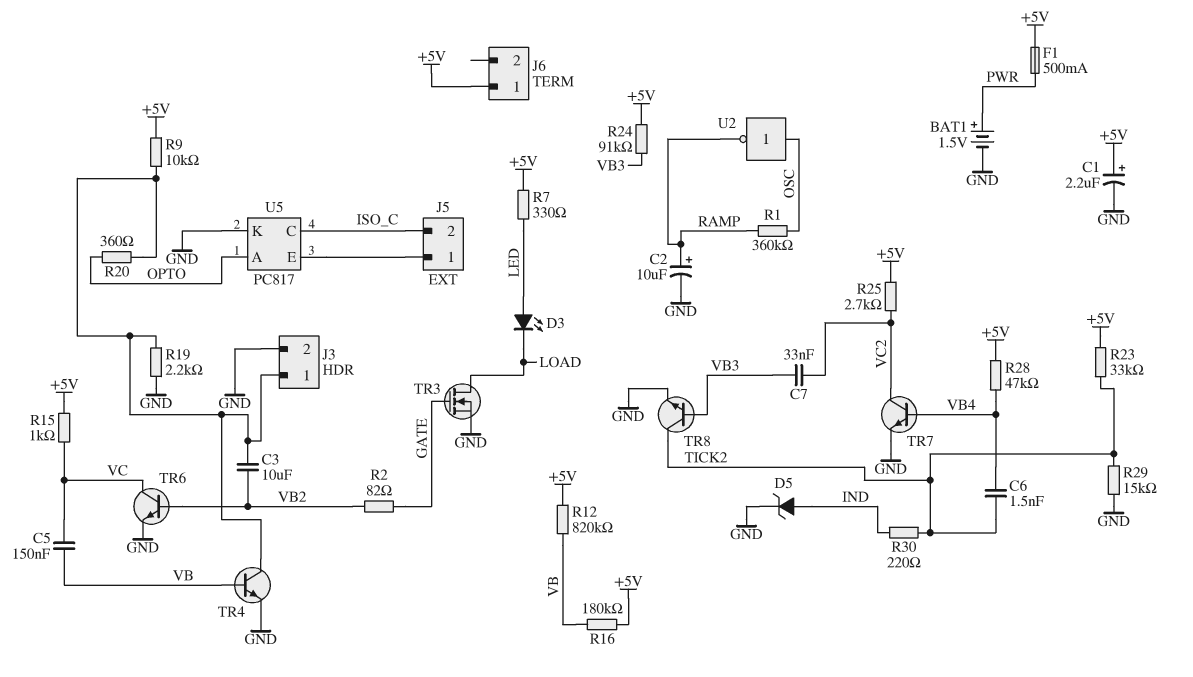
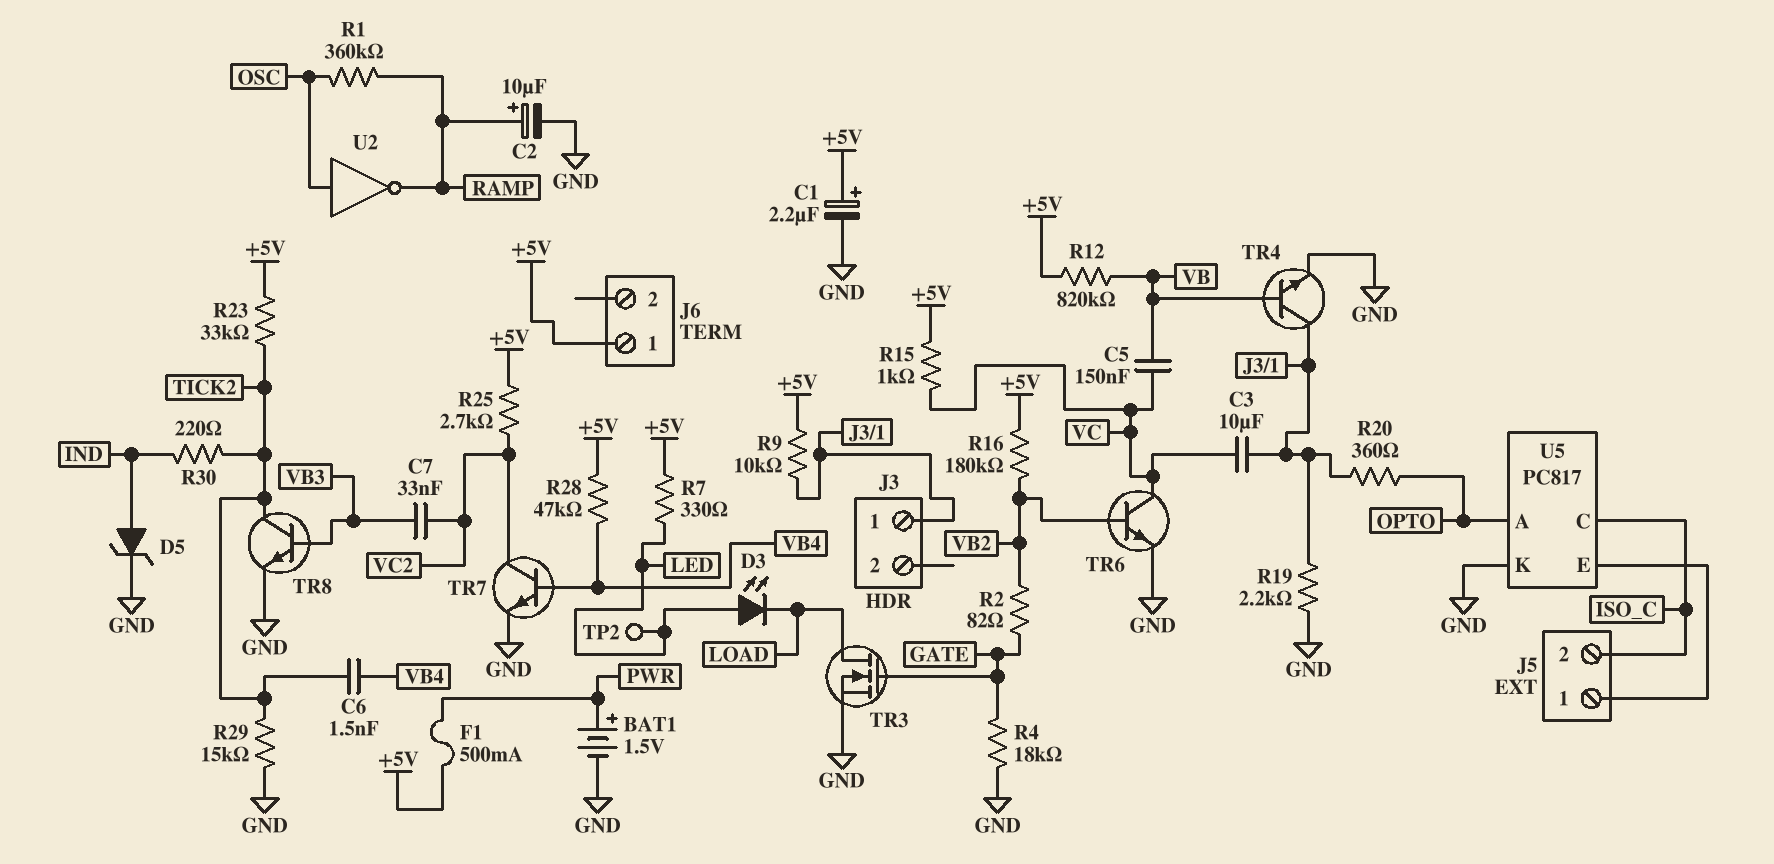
C3: 10uF (J3/1, VB2) -> 10uF (J3/1, VC)
J3 pin 2: GND -> none
R4: none -> 18k (GATE, GND)
R16: 180k (+5V, VB) -> 180k (+5V, VB2)
R24: 91k (+5V, VB3) -> none
TP2: none -> test point (LED)

